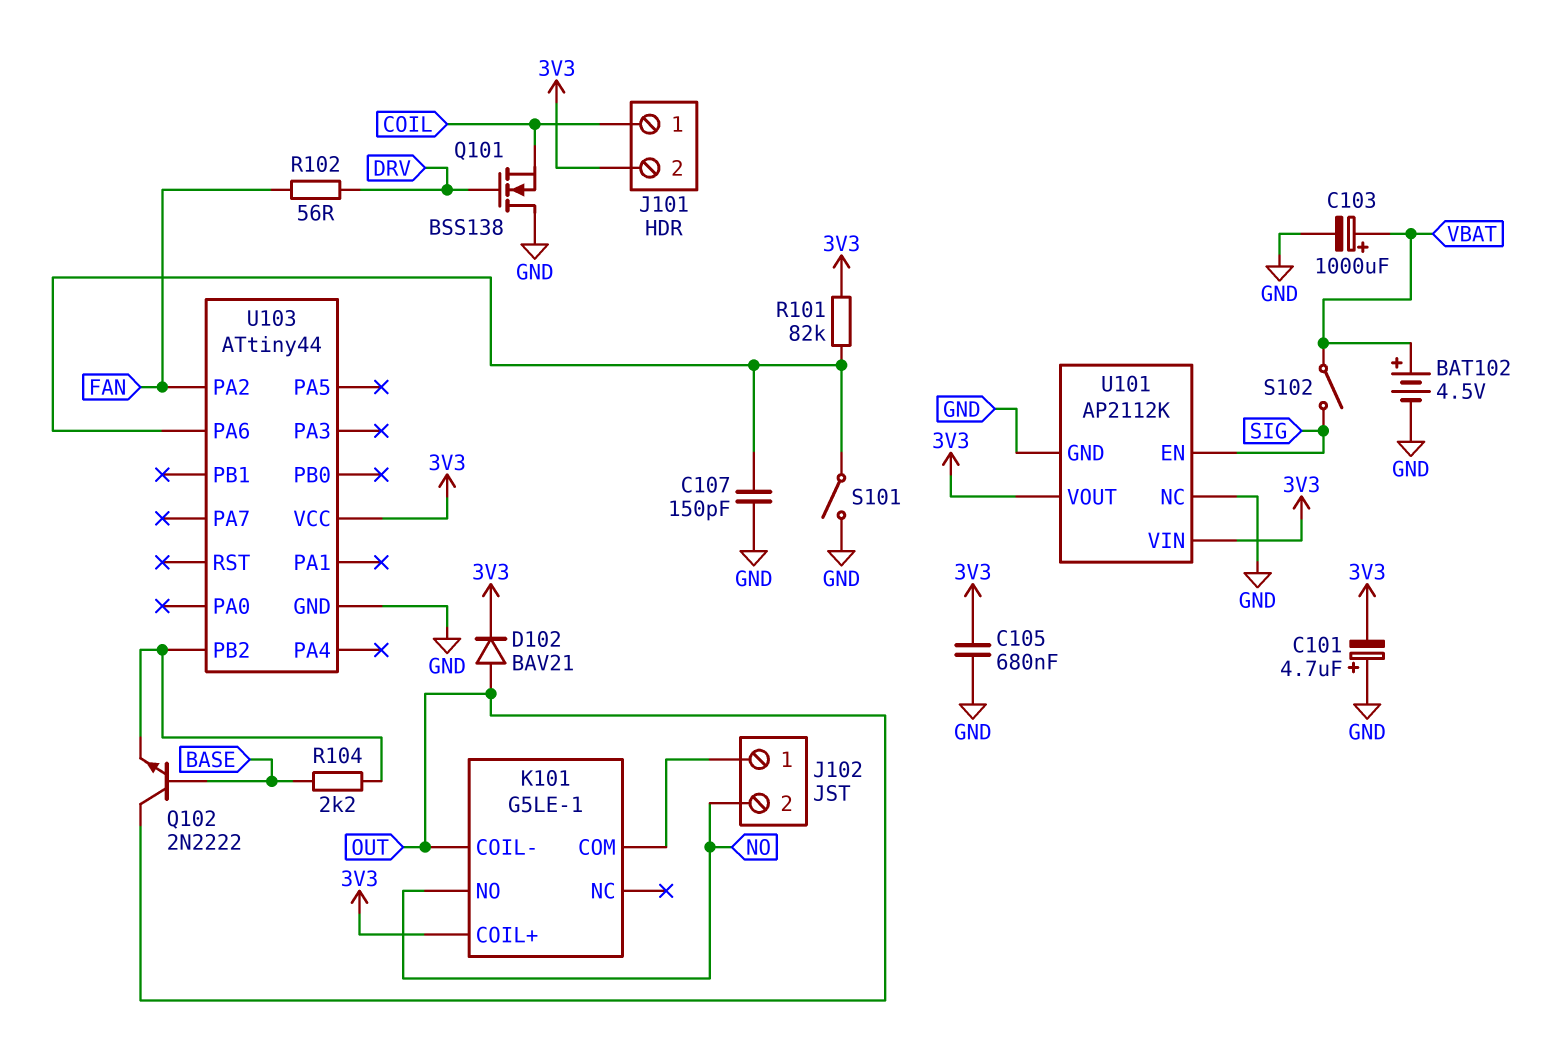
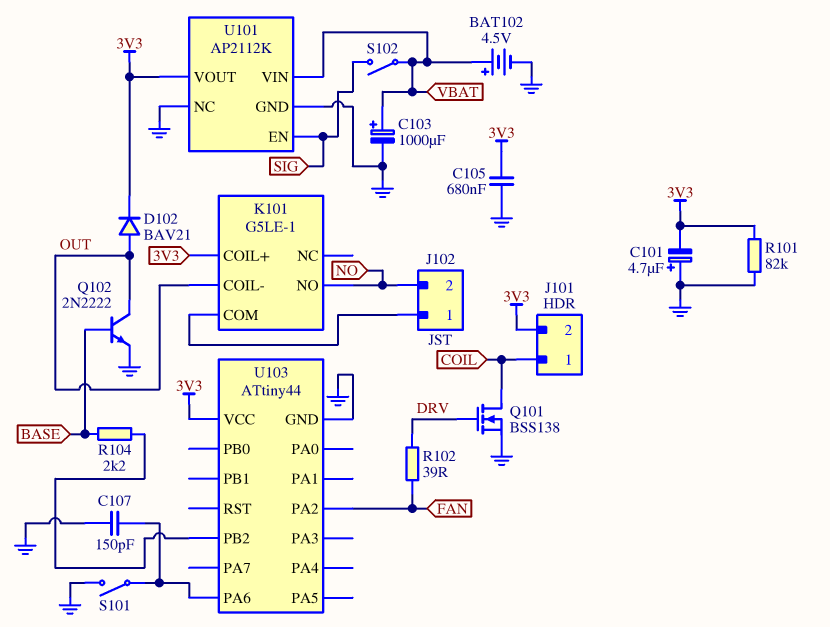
Q101: NMOS BSS138 (G DRV, D GND, S COIL) -> NMOS BSS138 (G DRV, D COIL, S GND)
Q102: NPN 2N2222 (B BASE, C OUT, E U103/PB2) -> NPN 2N2222 (B BASE, C OUT, E GND)
R101: 82k (3V3, U103/PA6) -> 82k (3V3, GND)
R102: 56 (DRV, FAN) -> 39 (DRV, FAN)
U101 pin VIN: 3V3 -> VBAT

